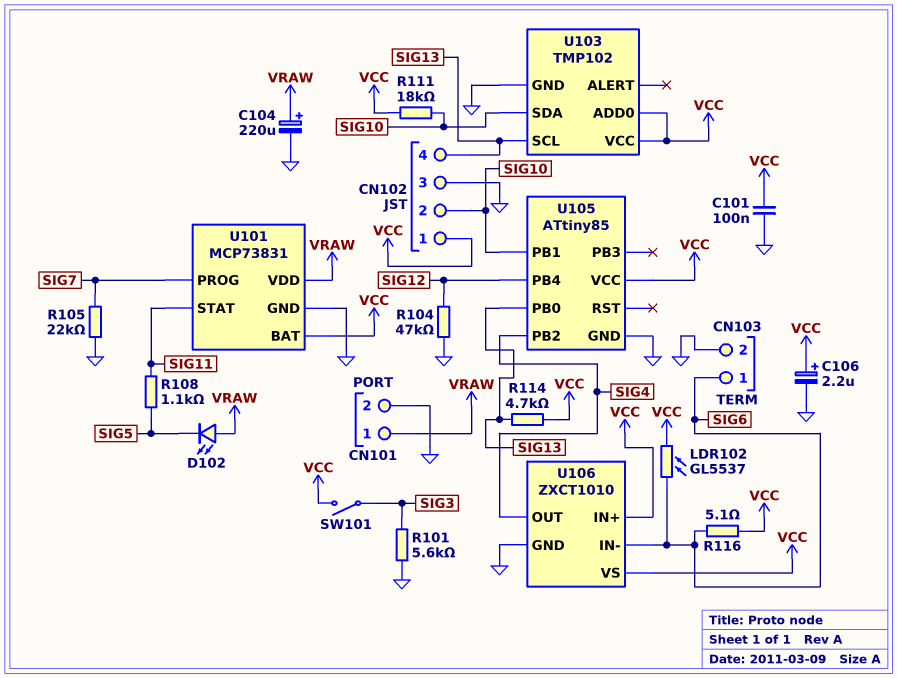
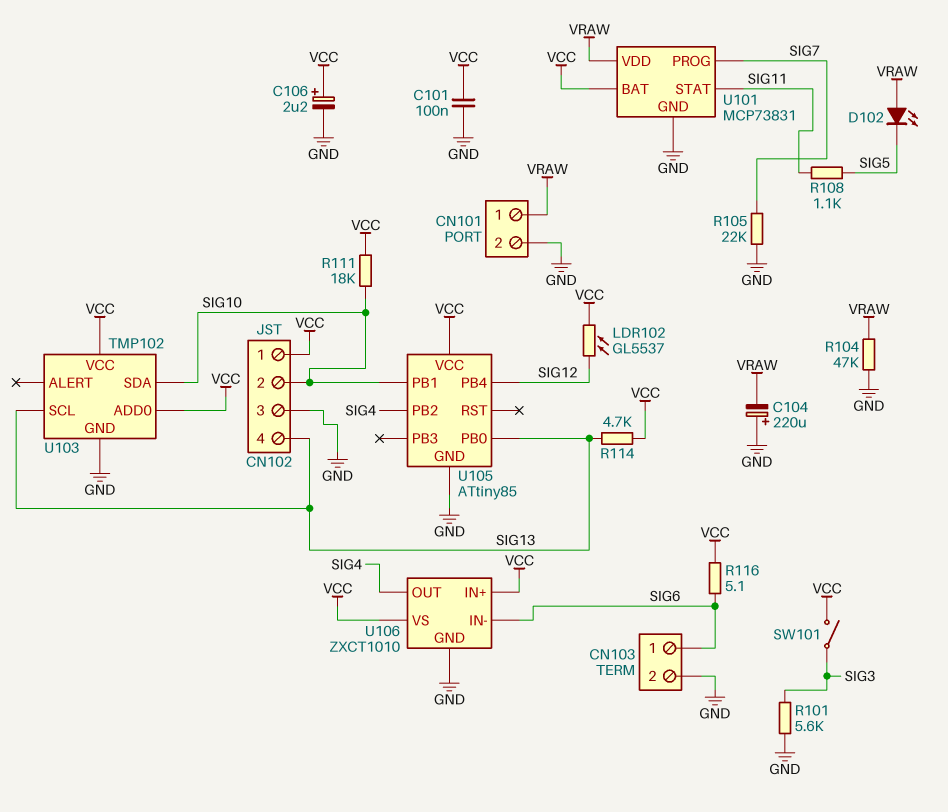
C104: 220uF (plus VRAW, minus GND) -> 220uF (plus GND, minus VRAW)
LDR102: GL5537 (SIG6, VCC) -> GL5537 (SIG12, VCC)
R104: 47k (GND, SIG12) -> 47k (GND, VRAW)

